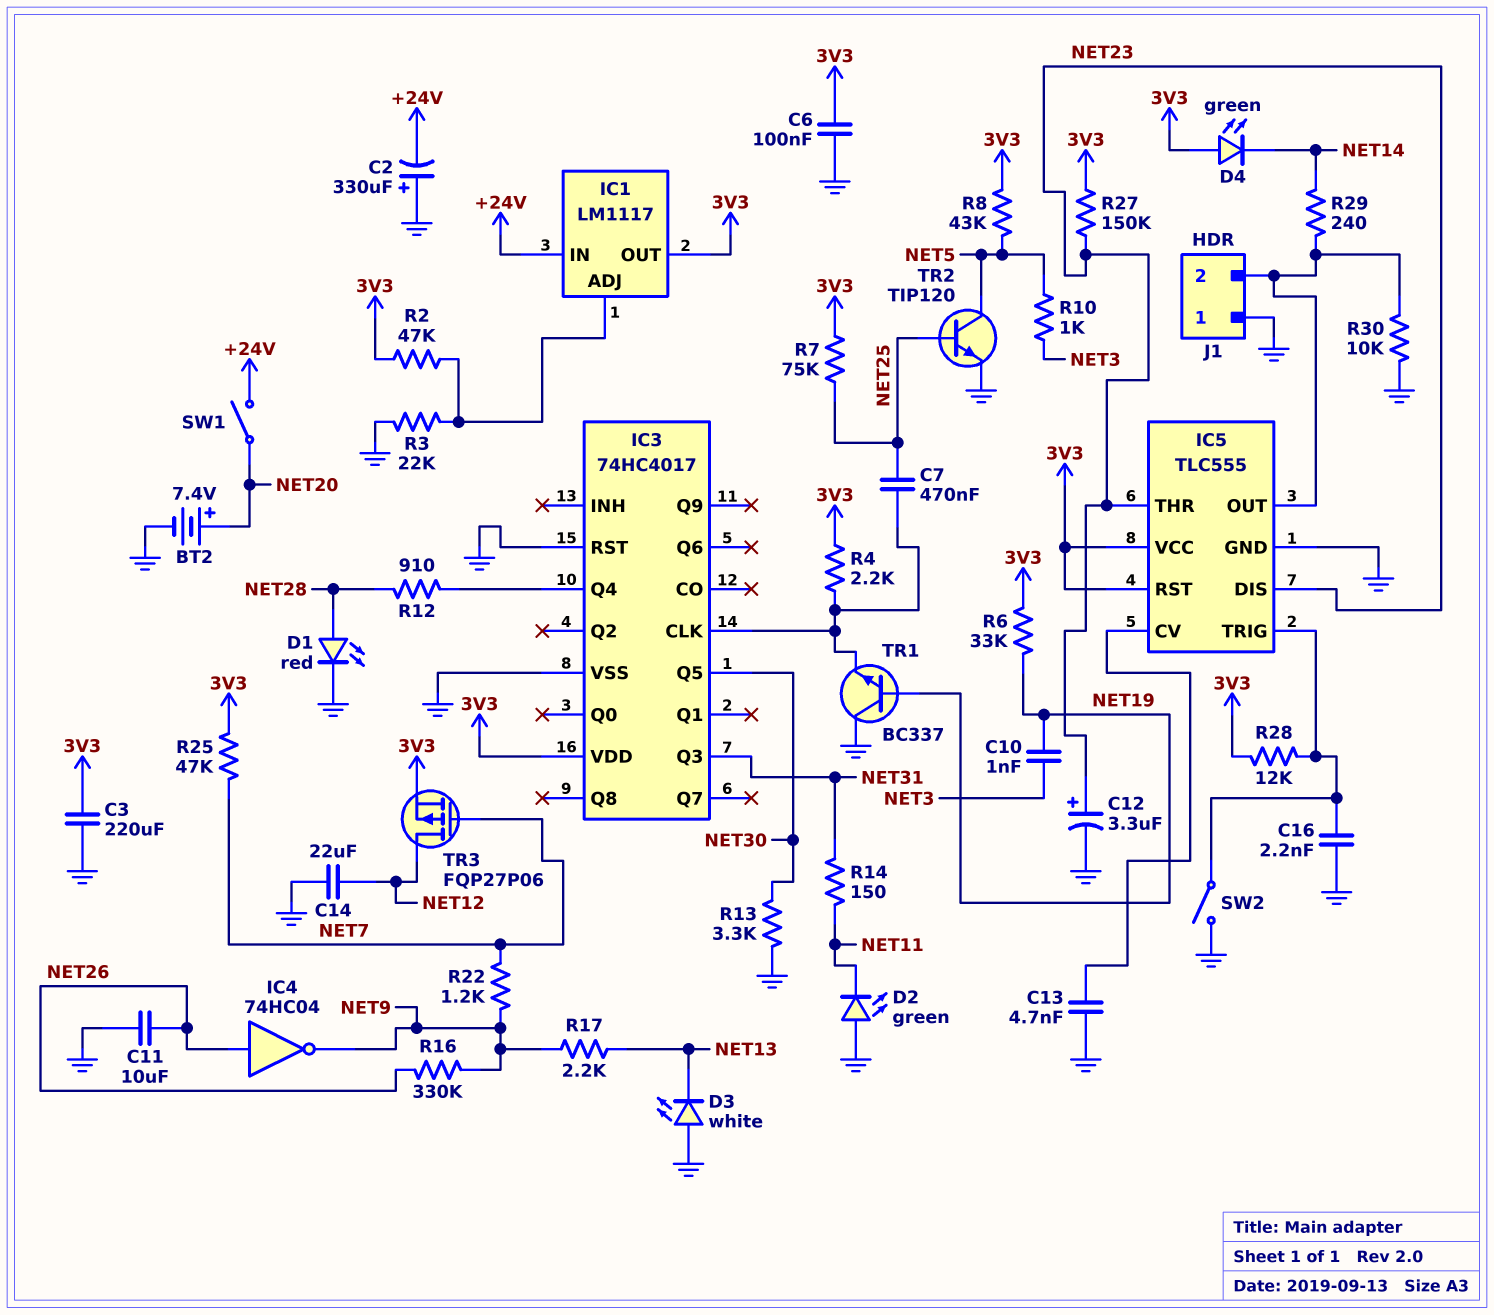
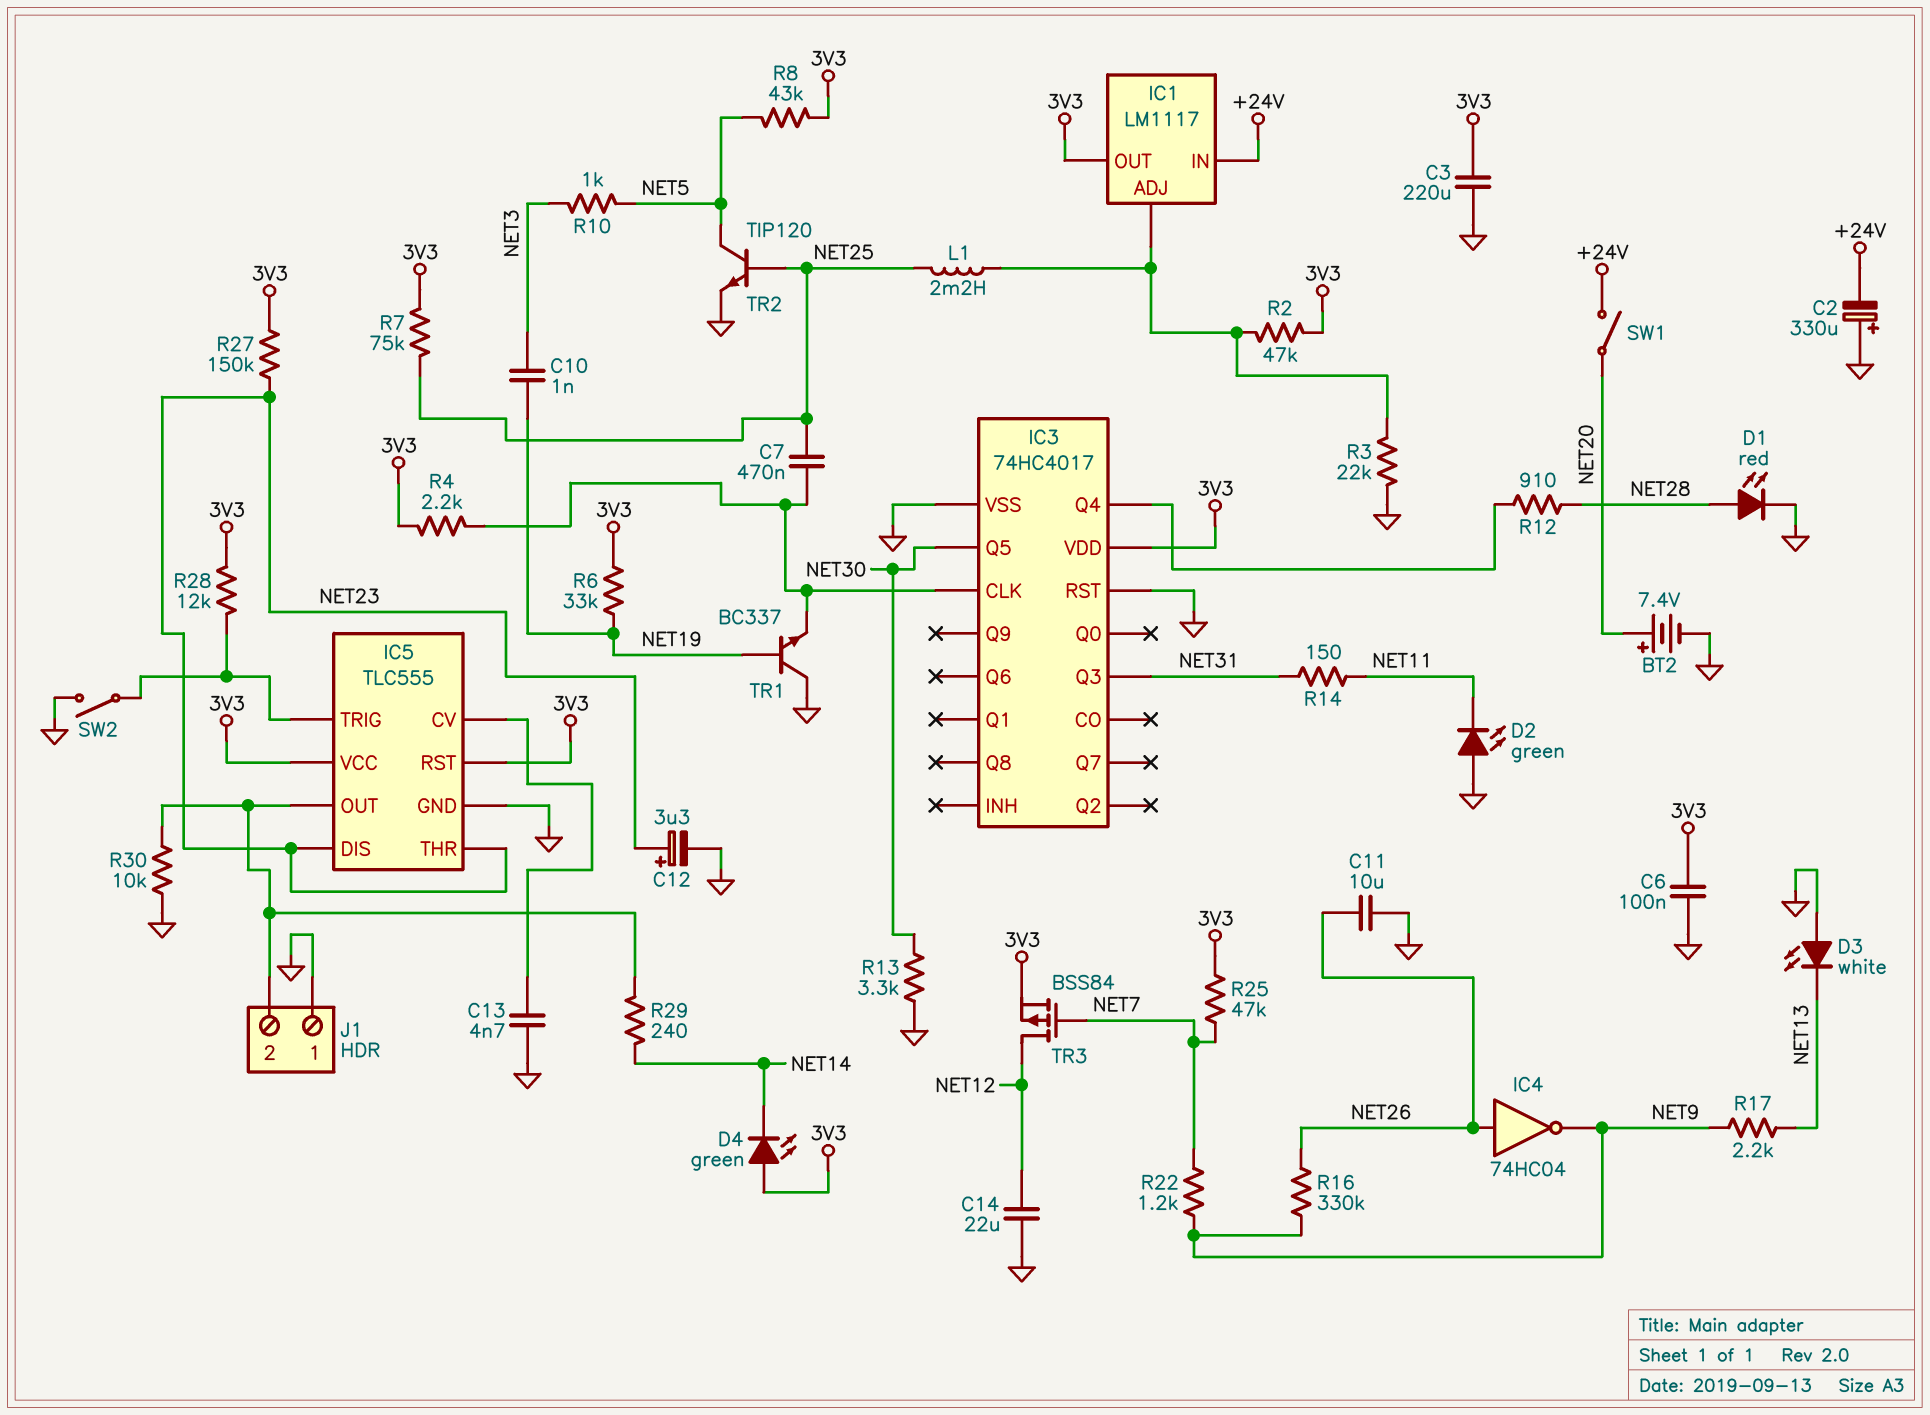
C16: 2.2nF (GND, IC5/TRIG) -> none
L1: none -> 2.2mH (IC1/ADJ, NET25)
TR3: PMOS FQP27P06 (G NET7, D NET12, S 3V3) -> PMOS BSS84 (G NET7, D NET12, S 3V3)

